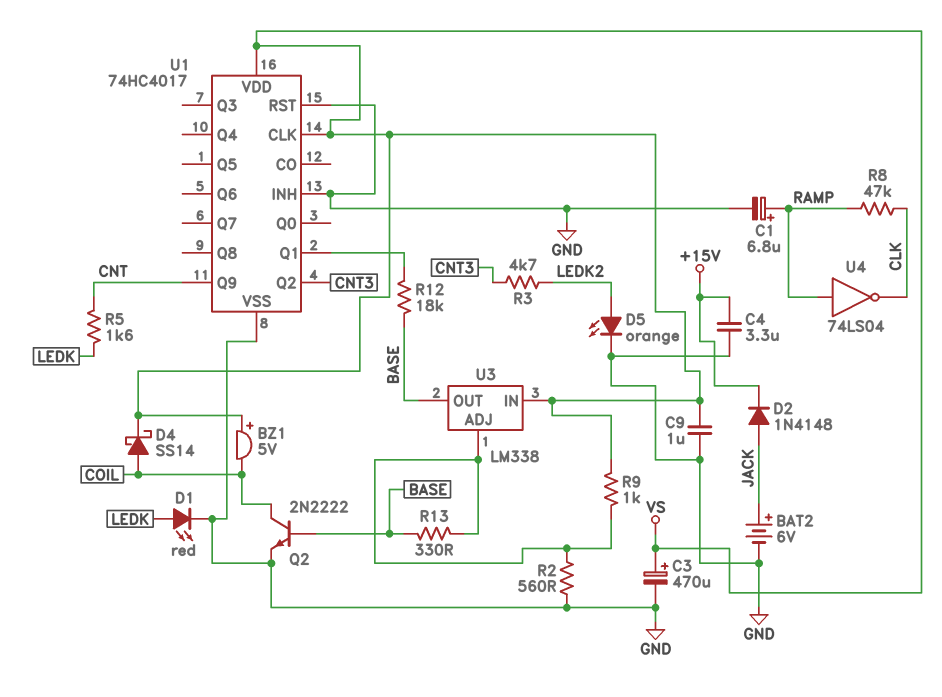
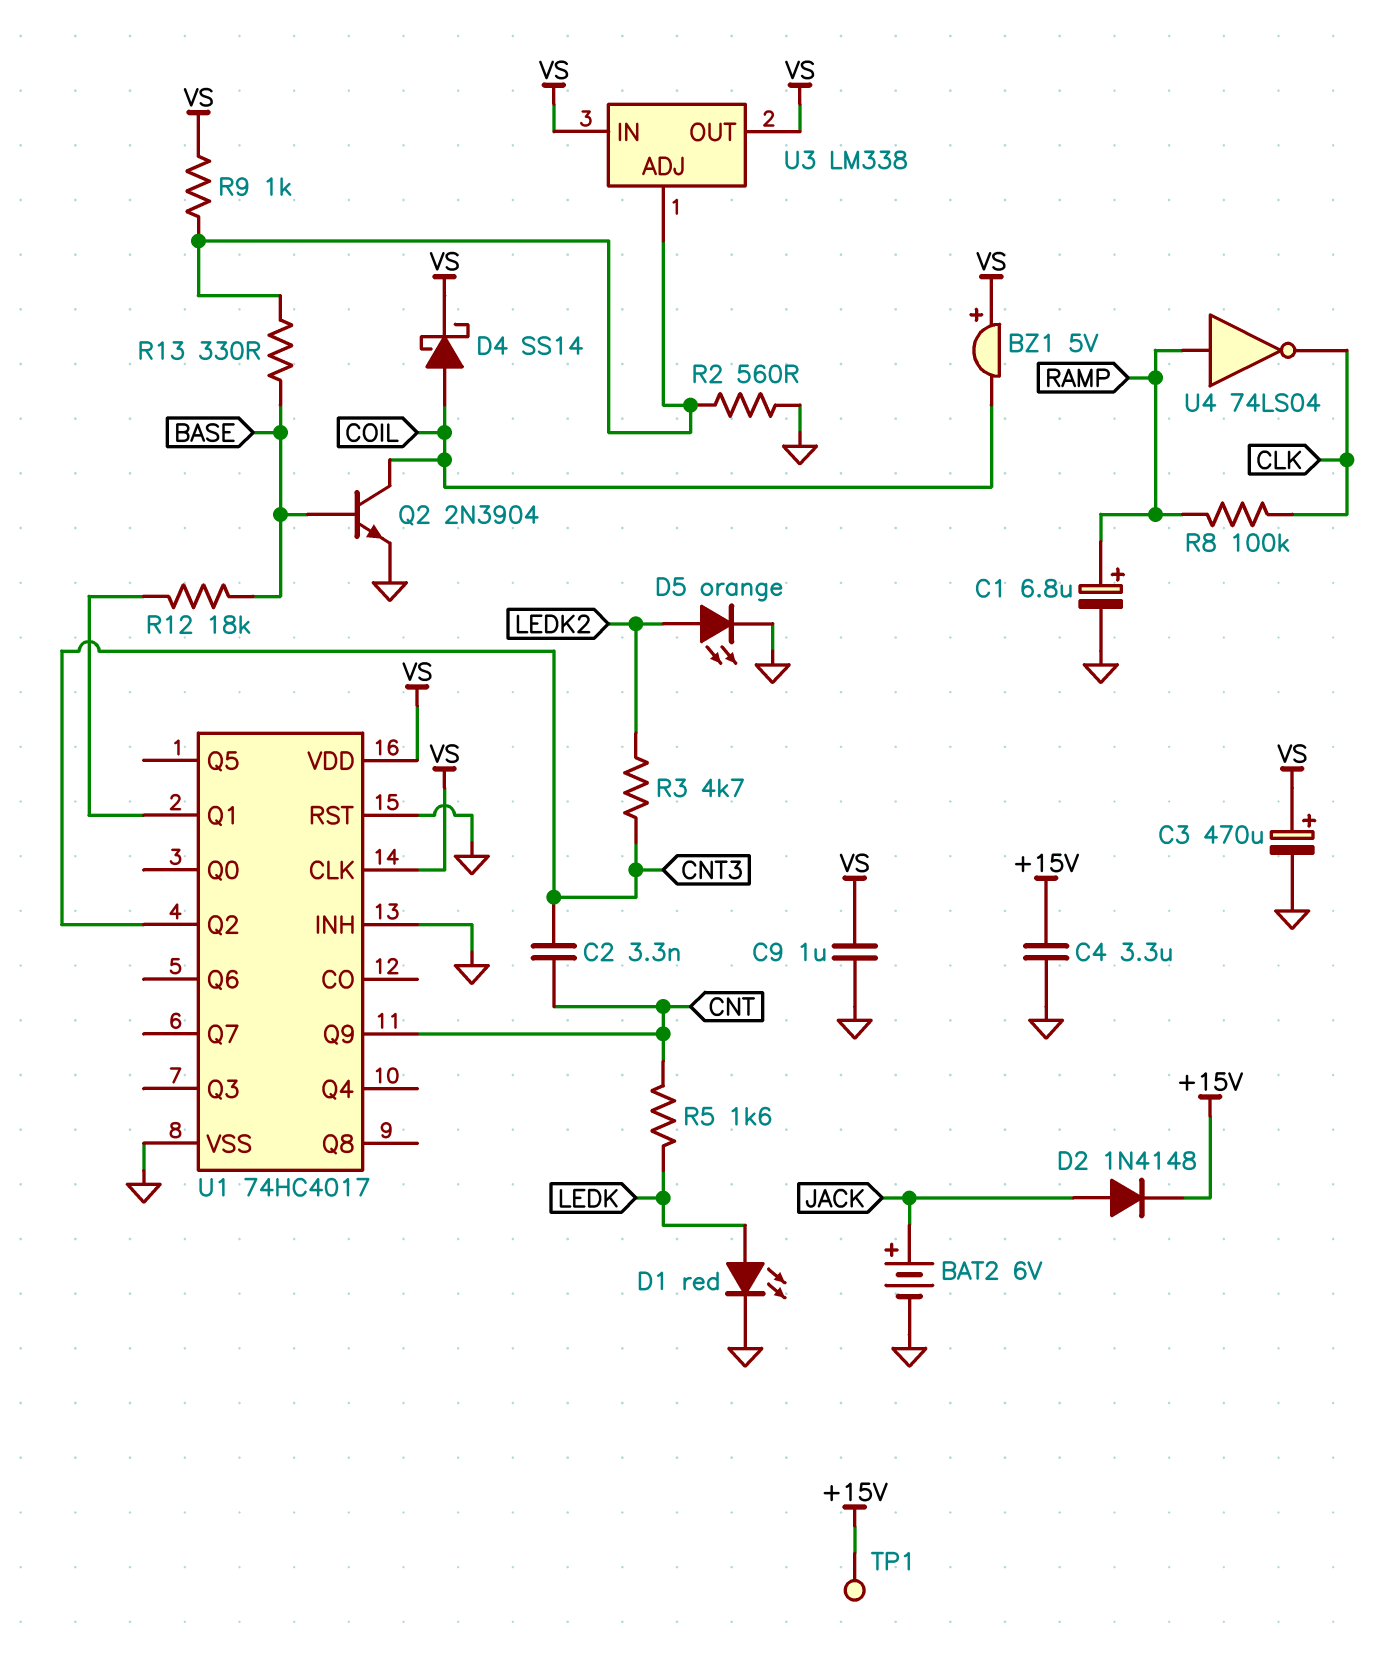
C2: none -> 3.3nF (CNT, CNT3)
Q2: NPN 2N2222 (B BASE, C COIL, E GND) -> NPN 2N3904 (B BASE, C COIL, E GND)
R8: 47k (CLK, RAMP) -> 100k (CLK, RAMP)
TP1: none -> test point (+15V)
U3 pin OUT: BASE -> VS

